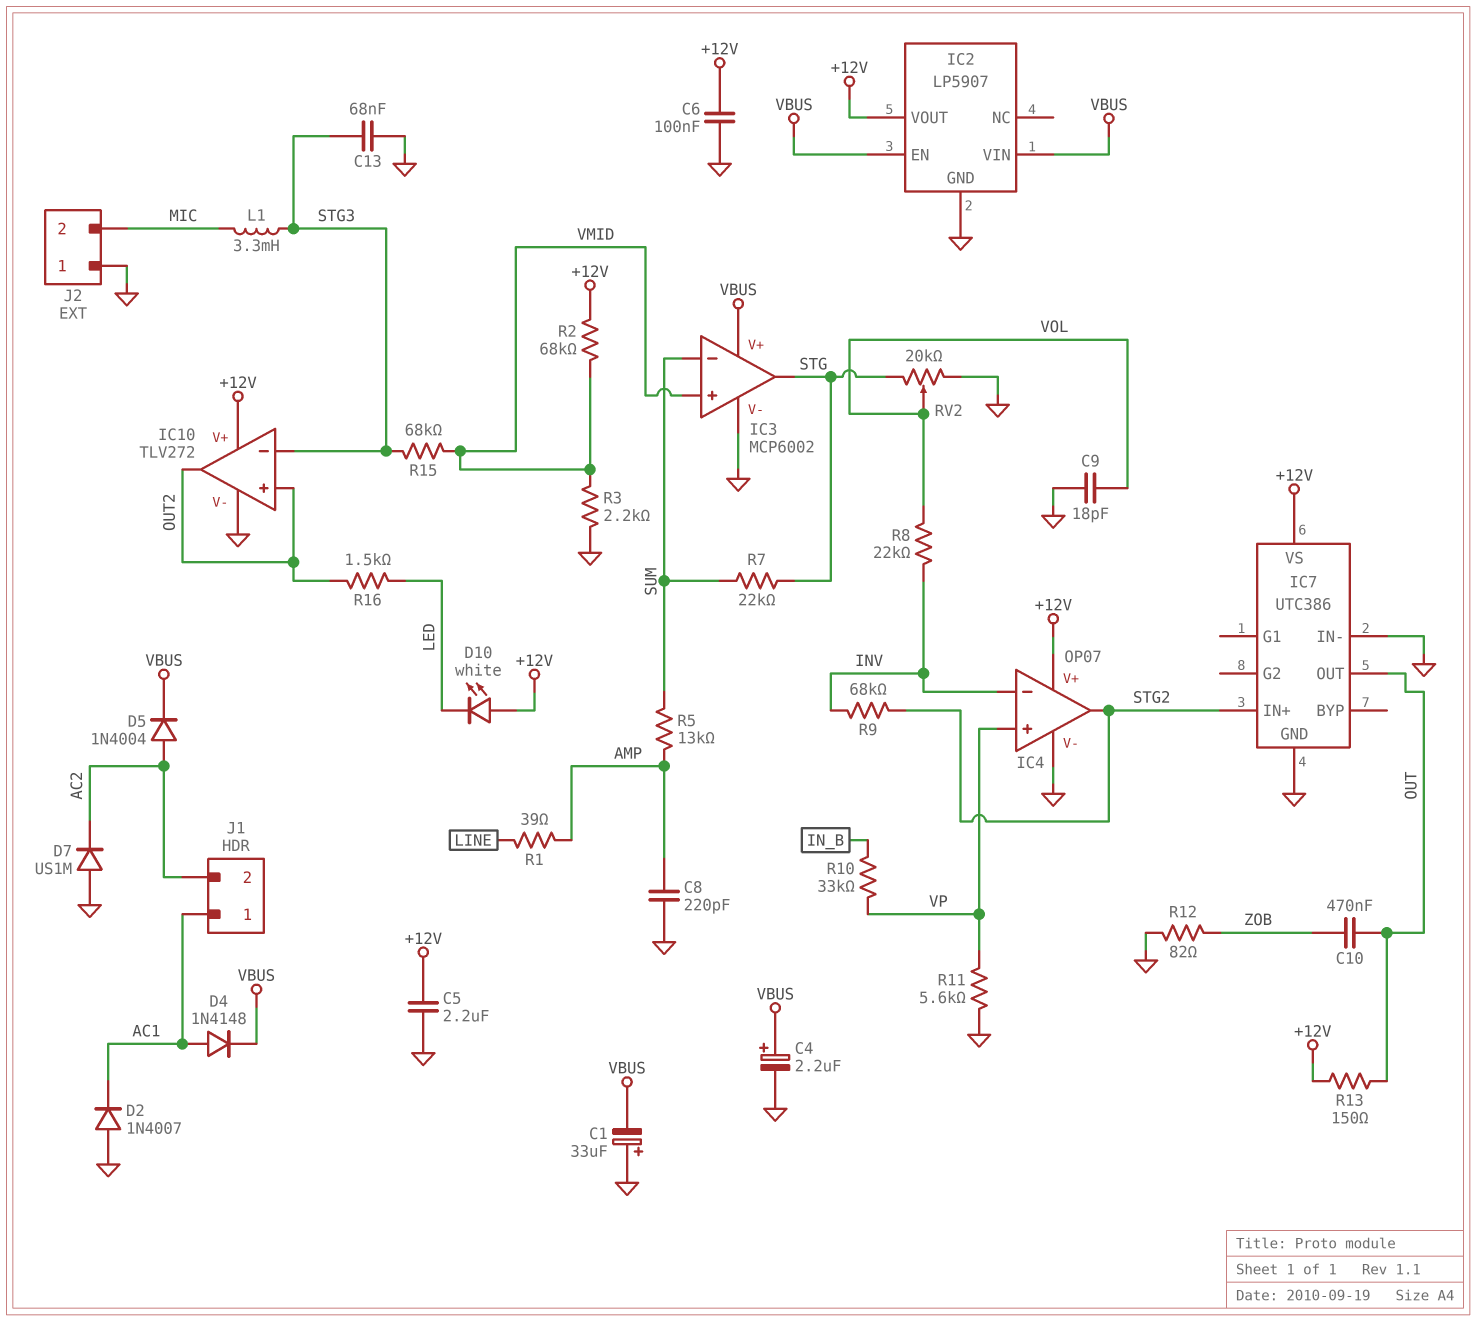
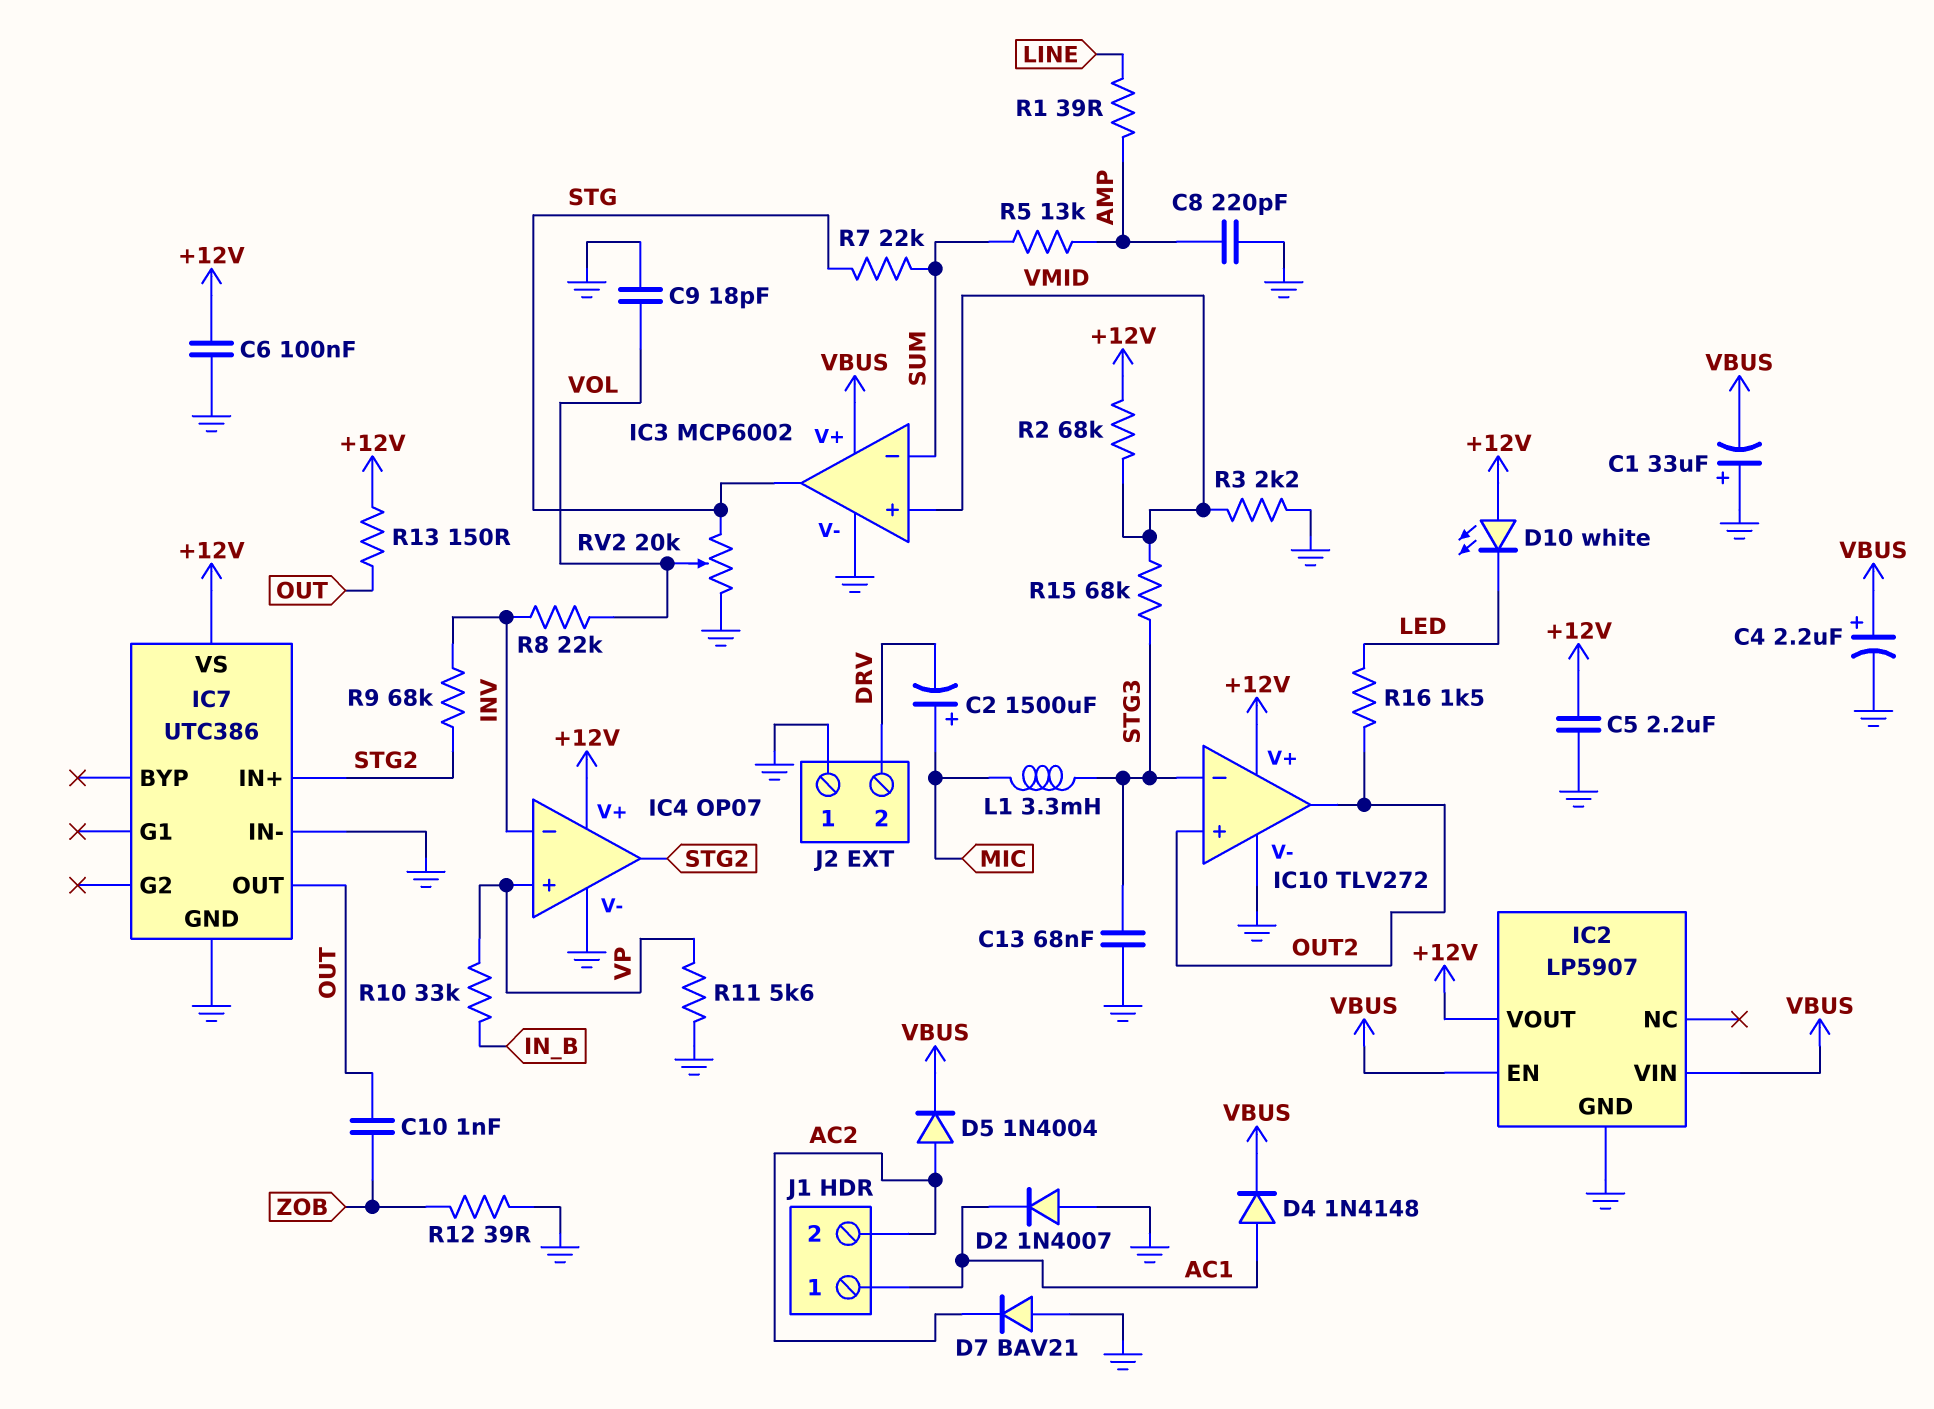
C2: none -> 1500uF (plus MIC, minus DRV)
C10: 470nF (OUT, ZOB) -> 1nF (OUT, ZOB)
D7: diode US1M (A GND, K AC2) -> diode BAV21 (A GND, K AC2)
J2 pin 2: MIC -> DRV
R12: 82 (GND, ZOB) -> 39 (GND, ZOB)

